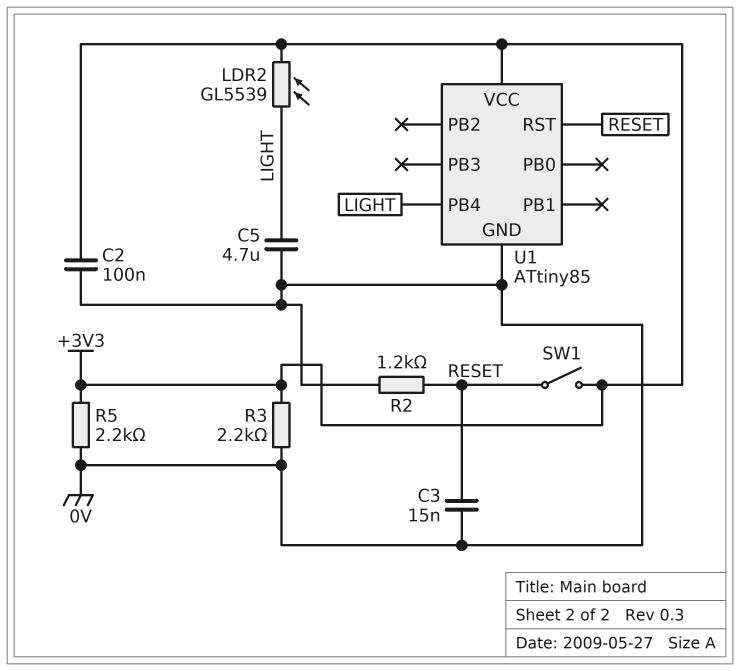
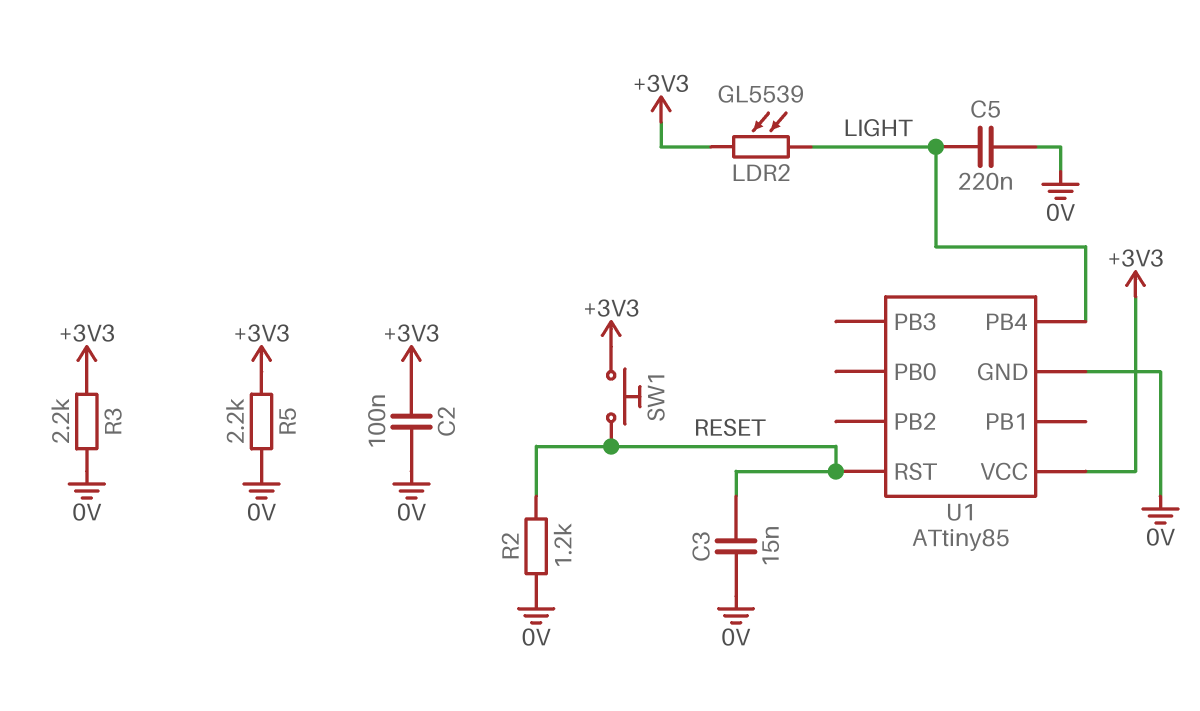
C5: 4.7uF (0V, LIGHT) -> 220nF (0V, LIGHT)
SW1: switch (+3V3, RESET) -> button (+3V3, RESET)

